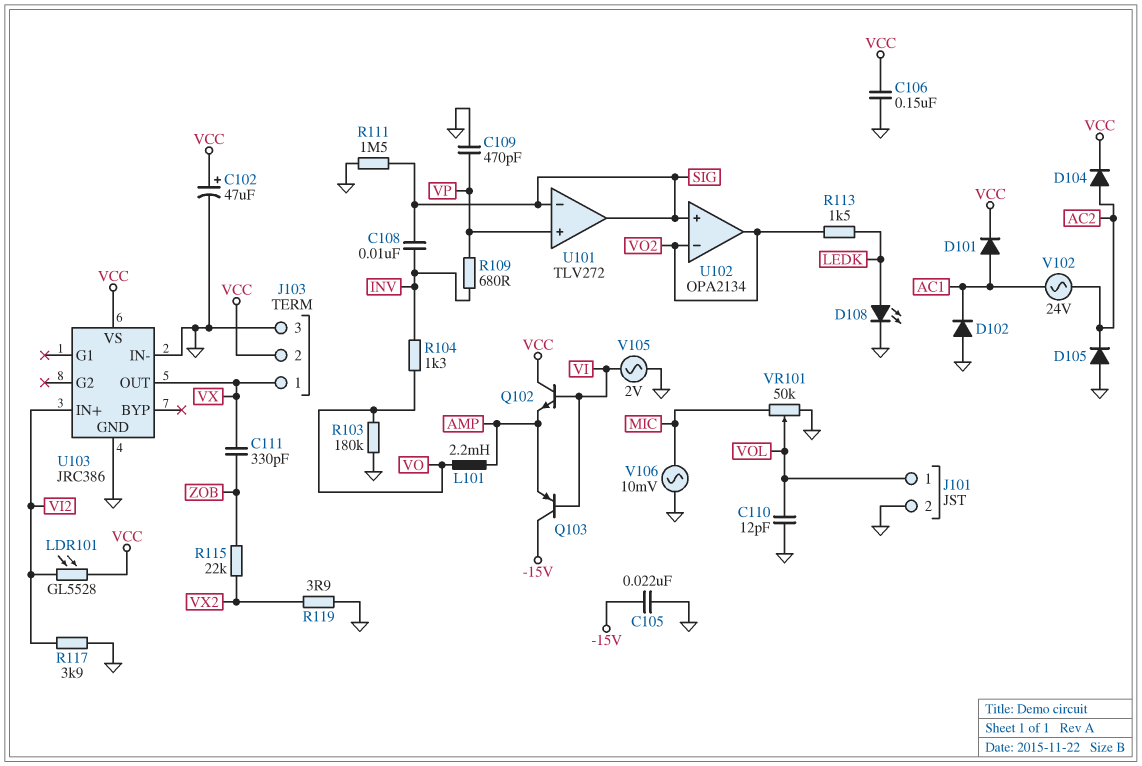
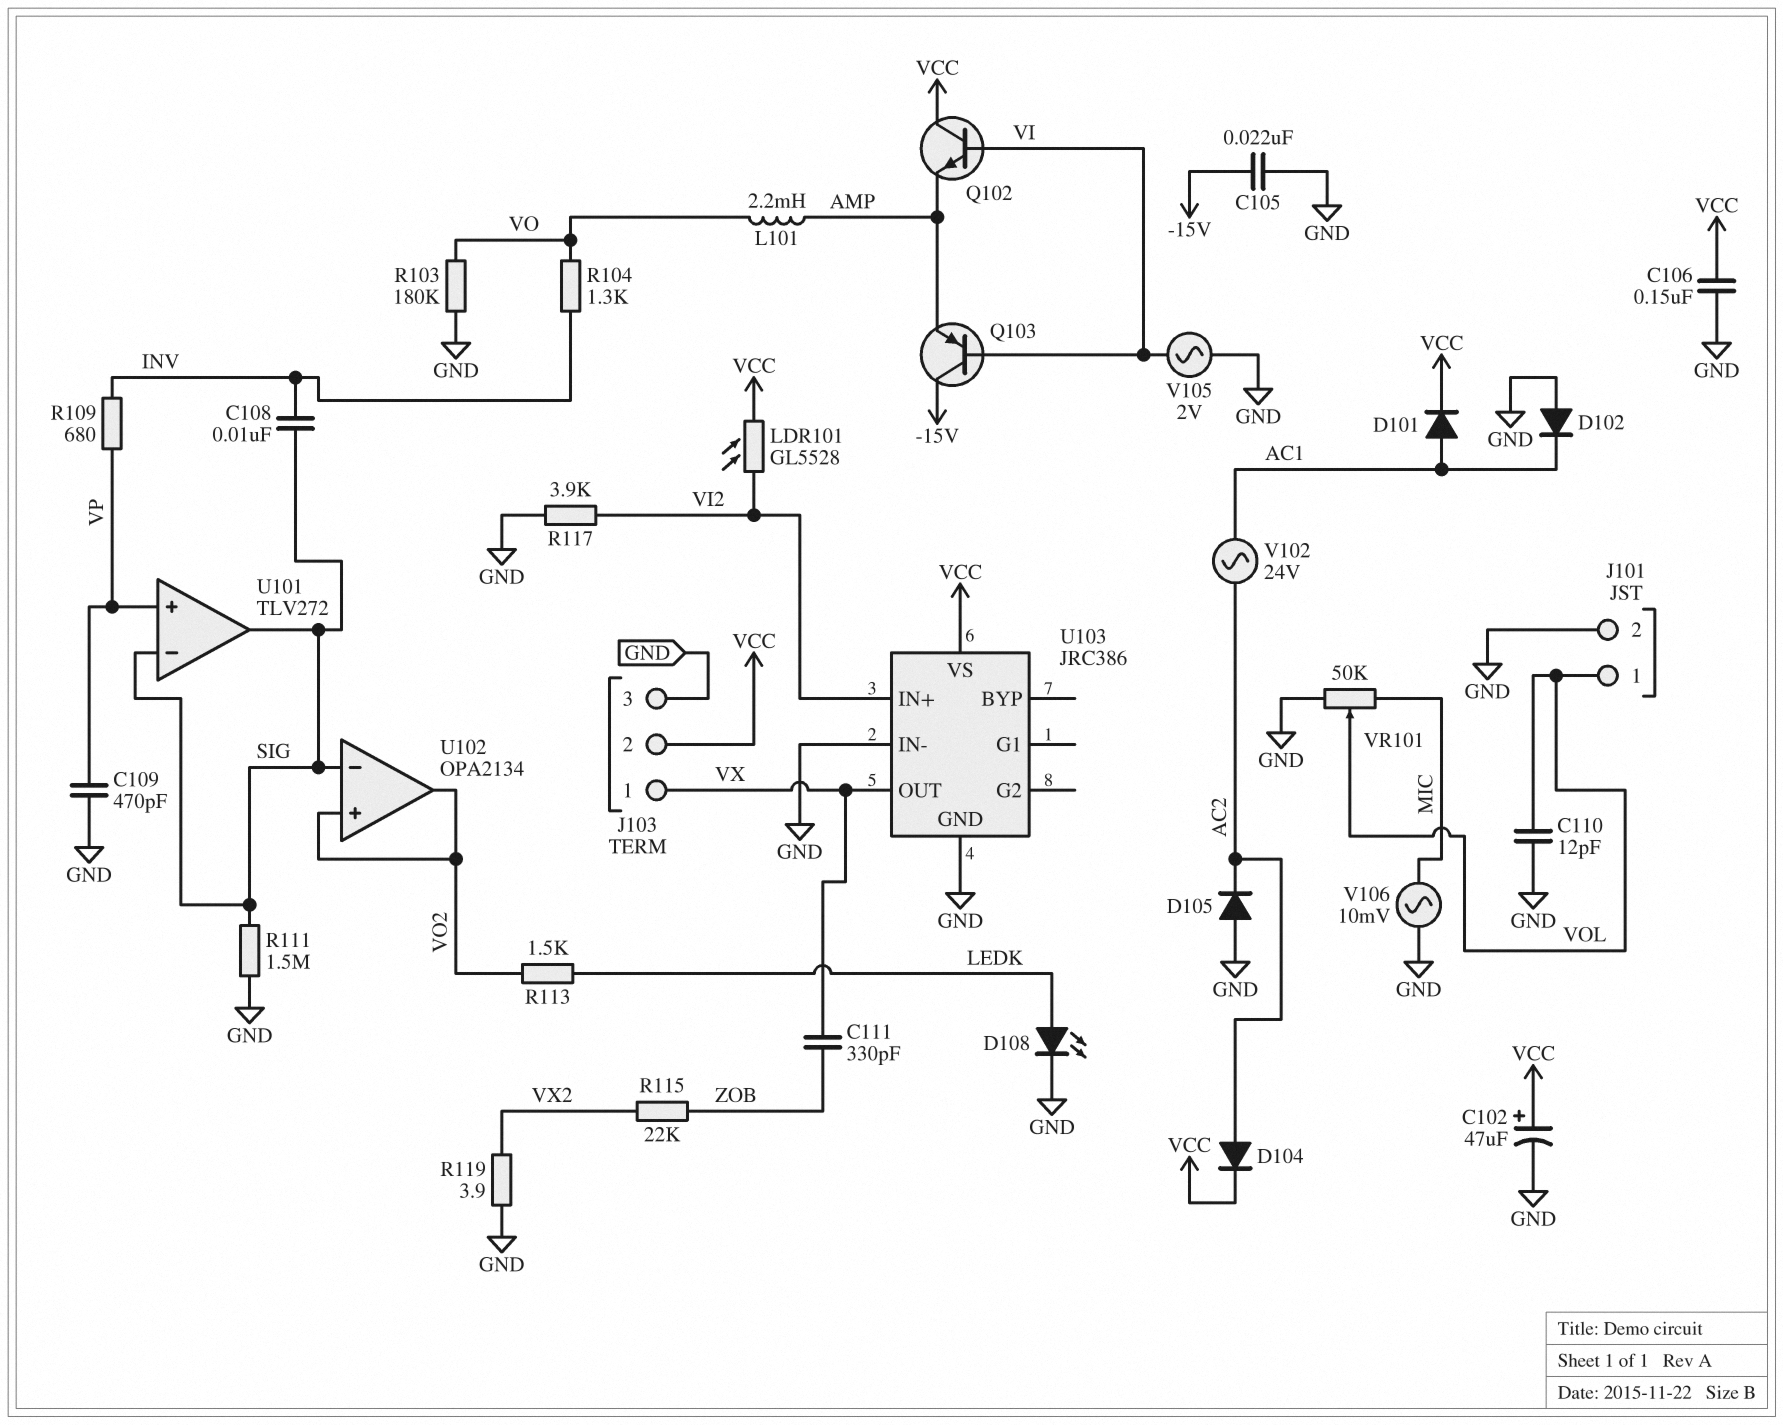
U102 pin in+: SIG -> VO2
U102 pin in-: VO2 -> SIG

